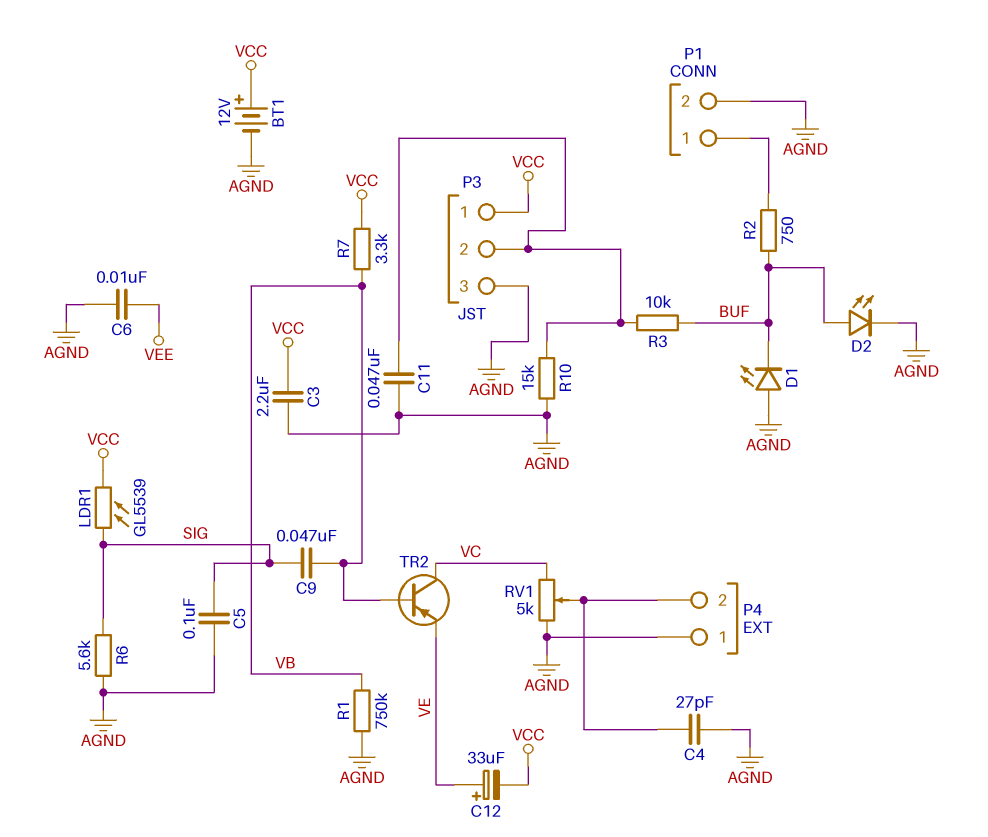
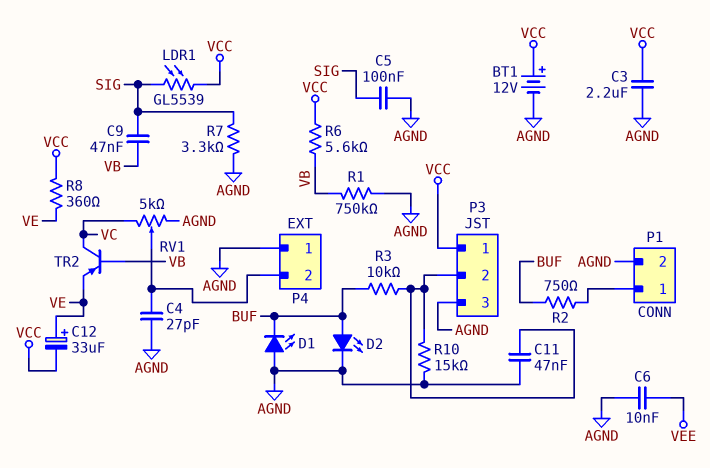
R6: 5.6k (AGND, SIG) -> 5.6k (VB, VCC)
R7: 3.3k (VB, VCC) -> 3.3k (AGND, SIG)
R8: none -> 360 (VCC, VE)

